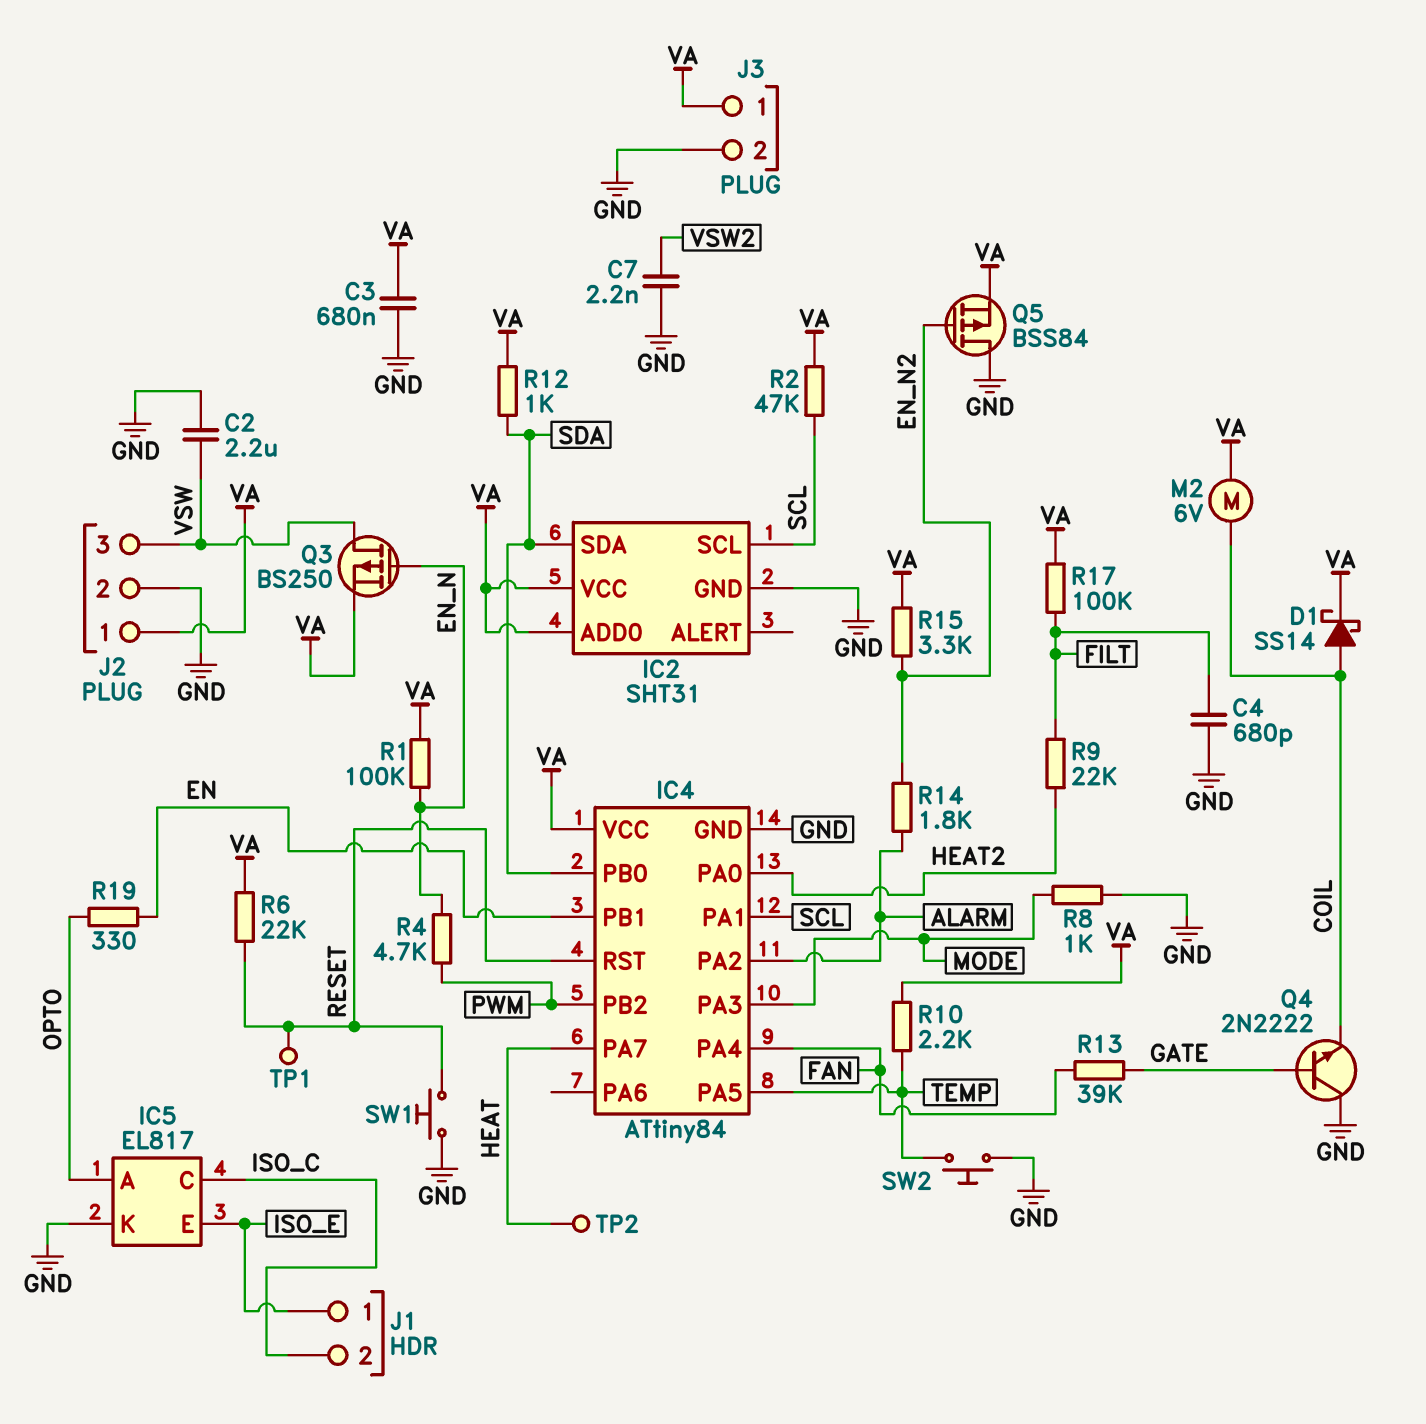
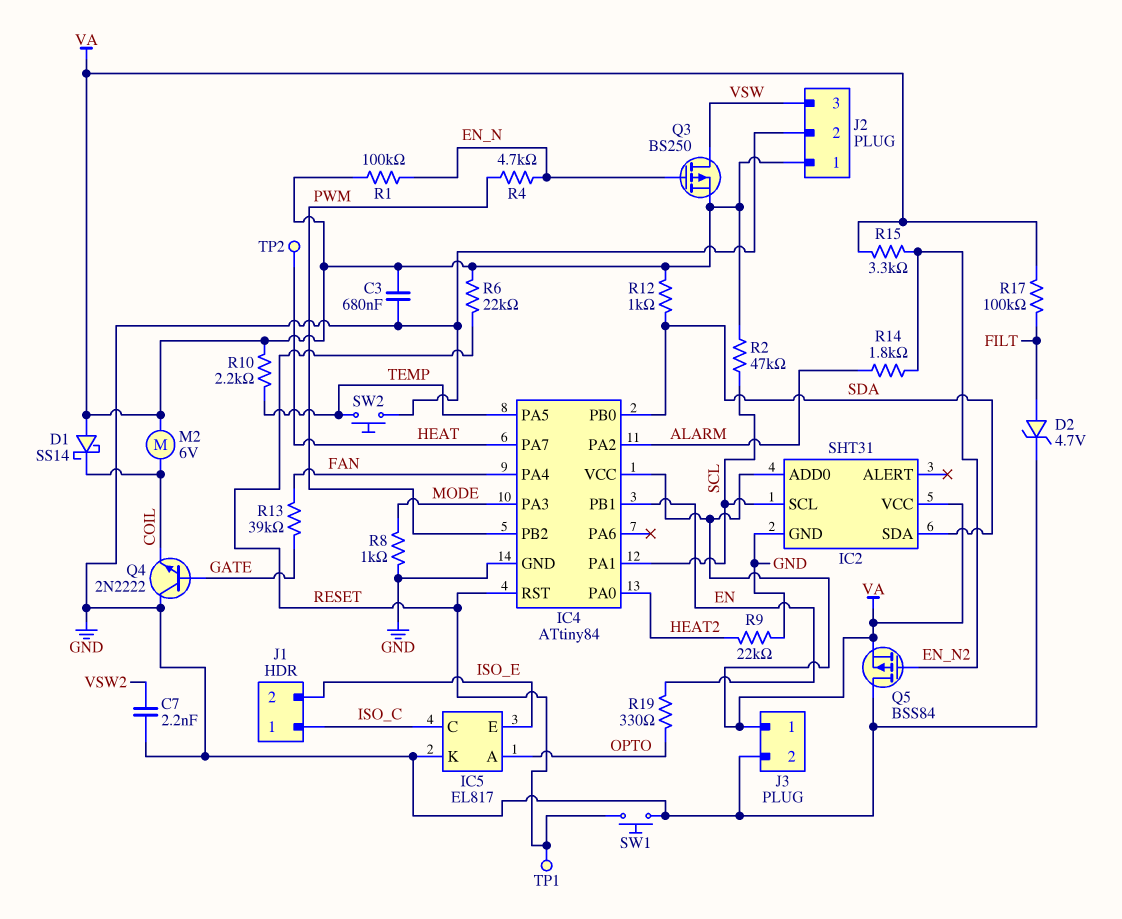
C2: 2.2uF (GND, VSW) -> none
C4: 680pF (FILT, GND) -> none
D1: schottky SS14 (A COIL, K VA) -> schottky SS14 (A VA, K COIL)
D2: none -> zener 4.7V (A FILT, K GND)
J1 pin 1: ISO_E -> ISO_C
J1 pin 2: ISO_C -> ISO_E
R9: 22k (FILT, HEAT2) -> 22k (GND, HEAT2)

